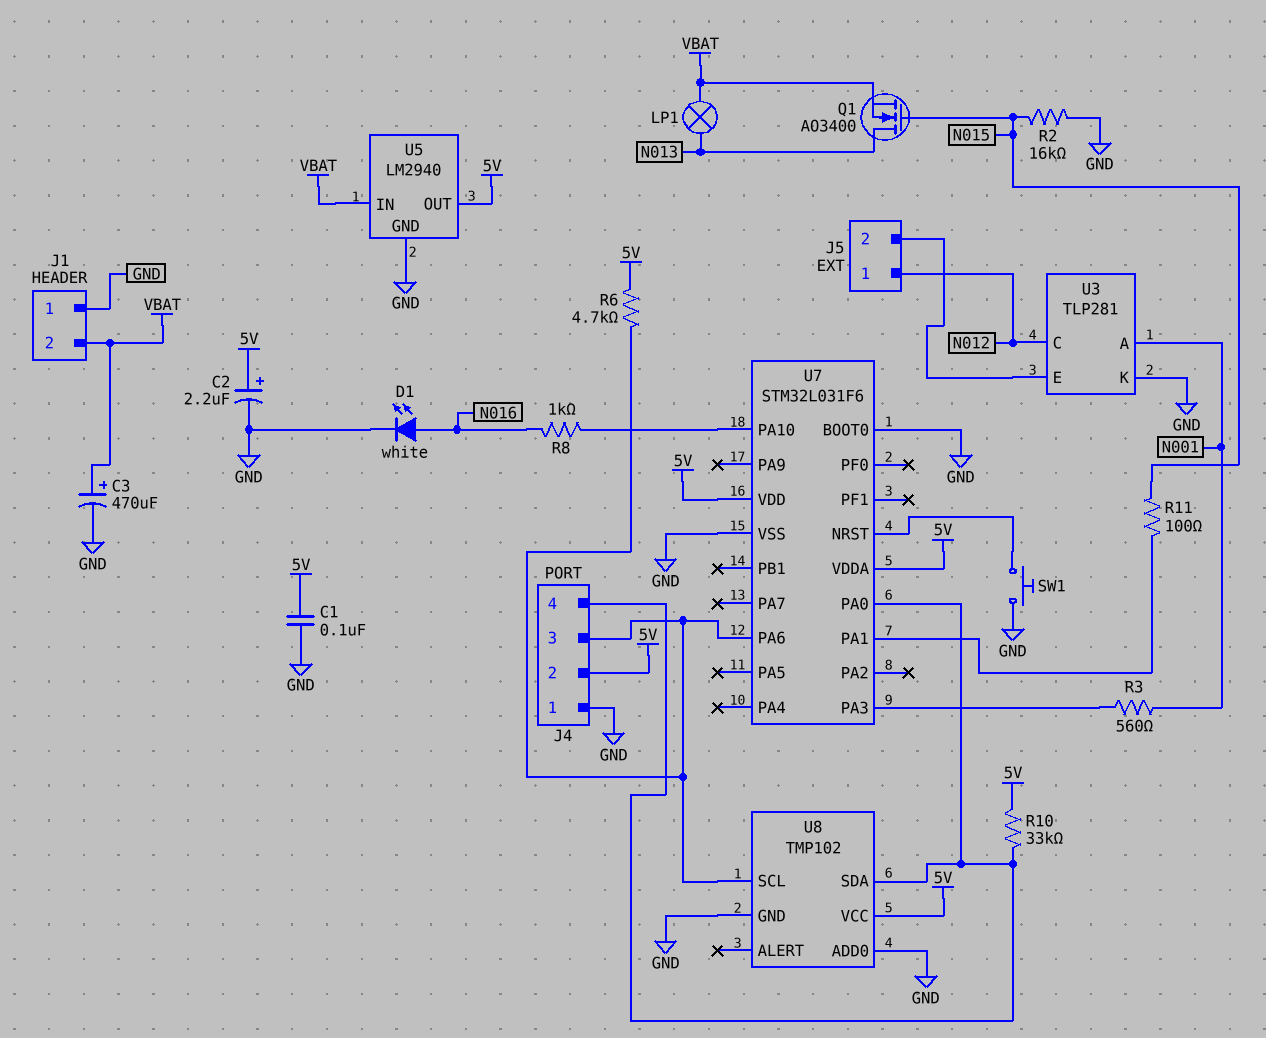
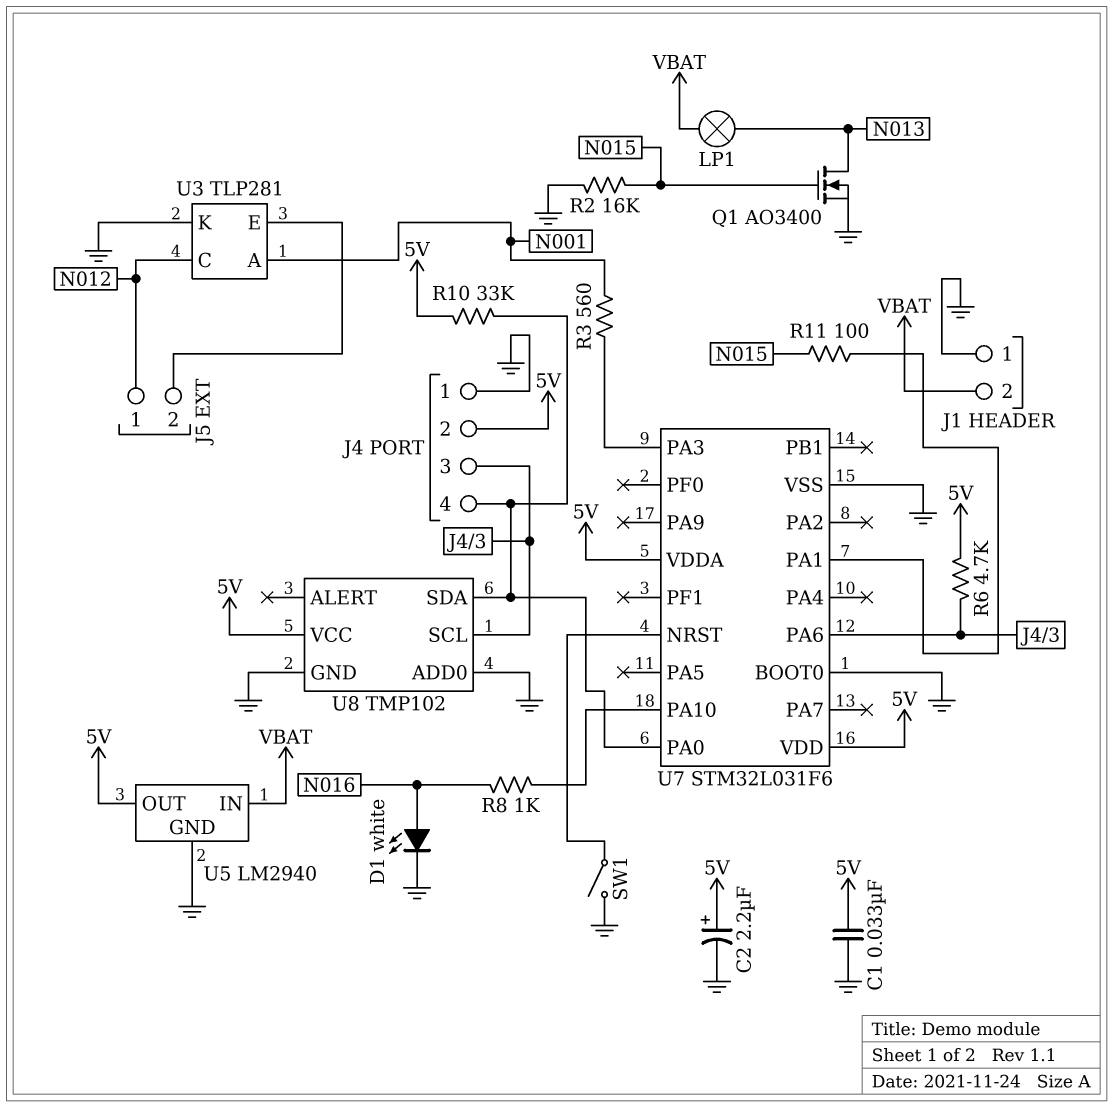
C1: 100nF (5V, GND) -> 33nF (5V, GND)
C3: 470uF (plus VBAT, minus GND) -> none
Q1: NMOS AO3400 (G N015, D N013, S VBAT) -> NMOS AO3400 (G N015, D N013, S GND)
SW1: button (GND, U7/NRST) -> switch (GND, U7/NRST)

